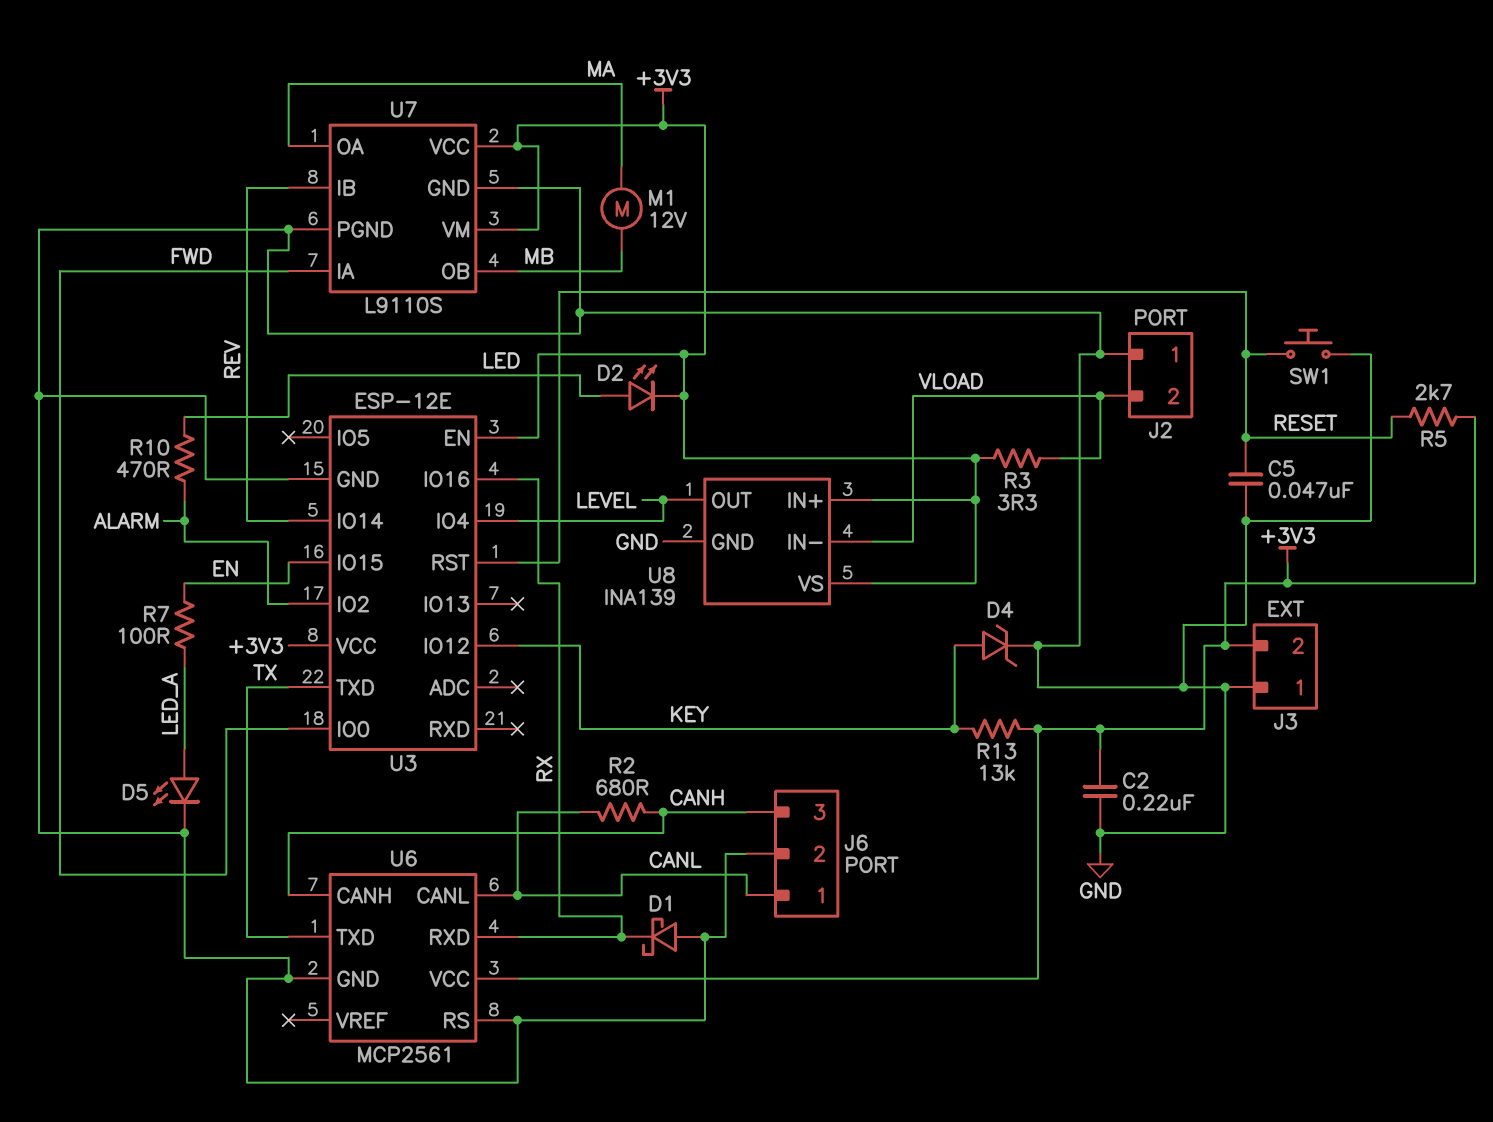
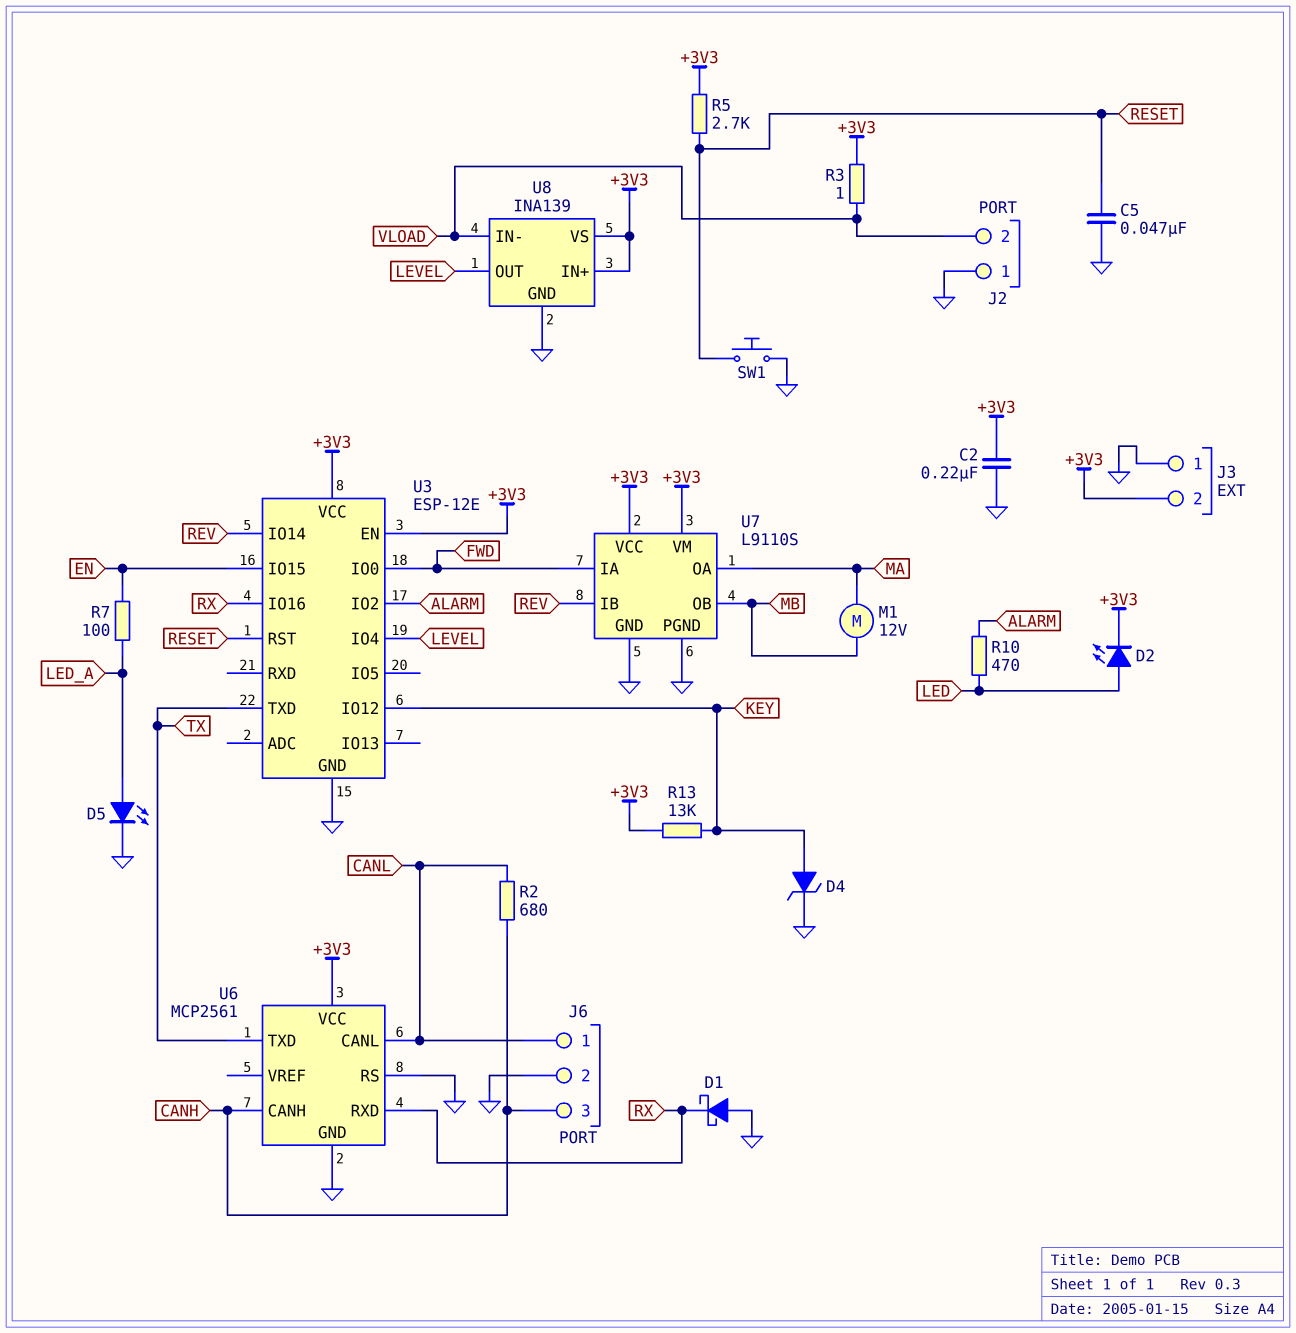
R3: 3.3 (+3V3, VLOAD) -> 1 (+3V3, VLOAD)

